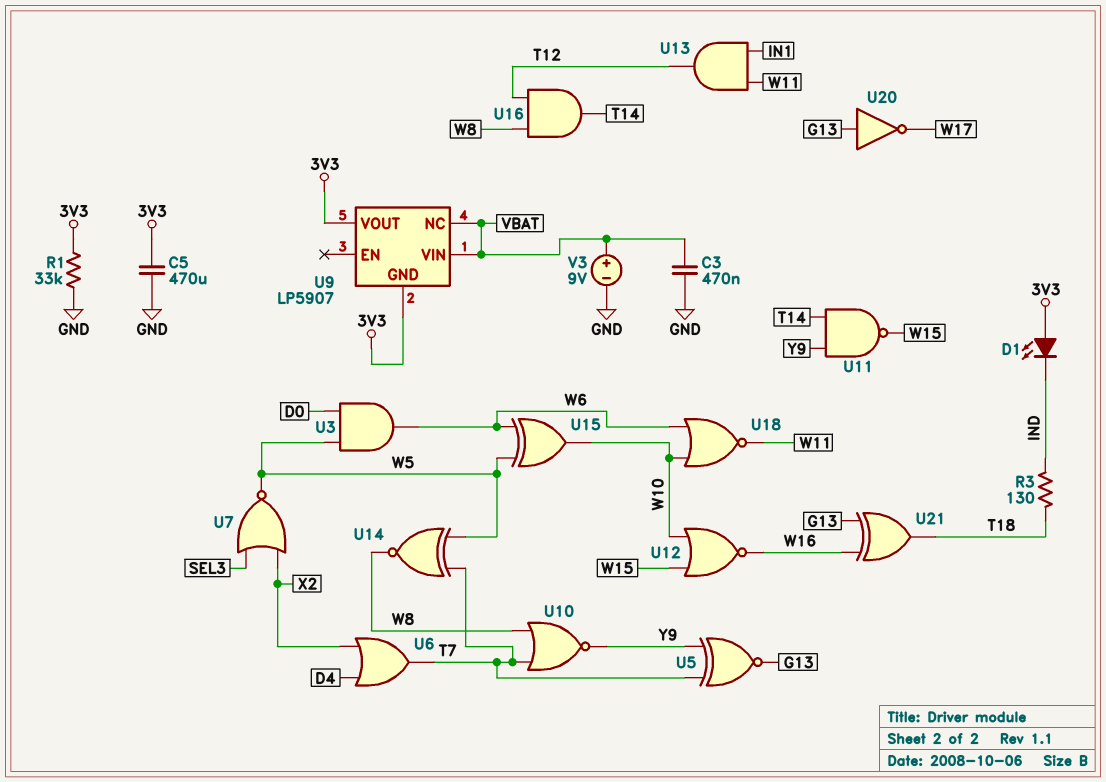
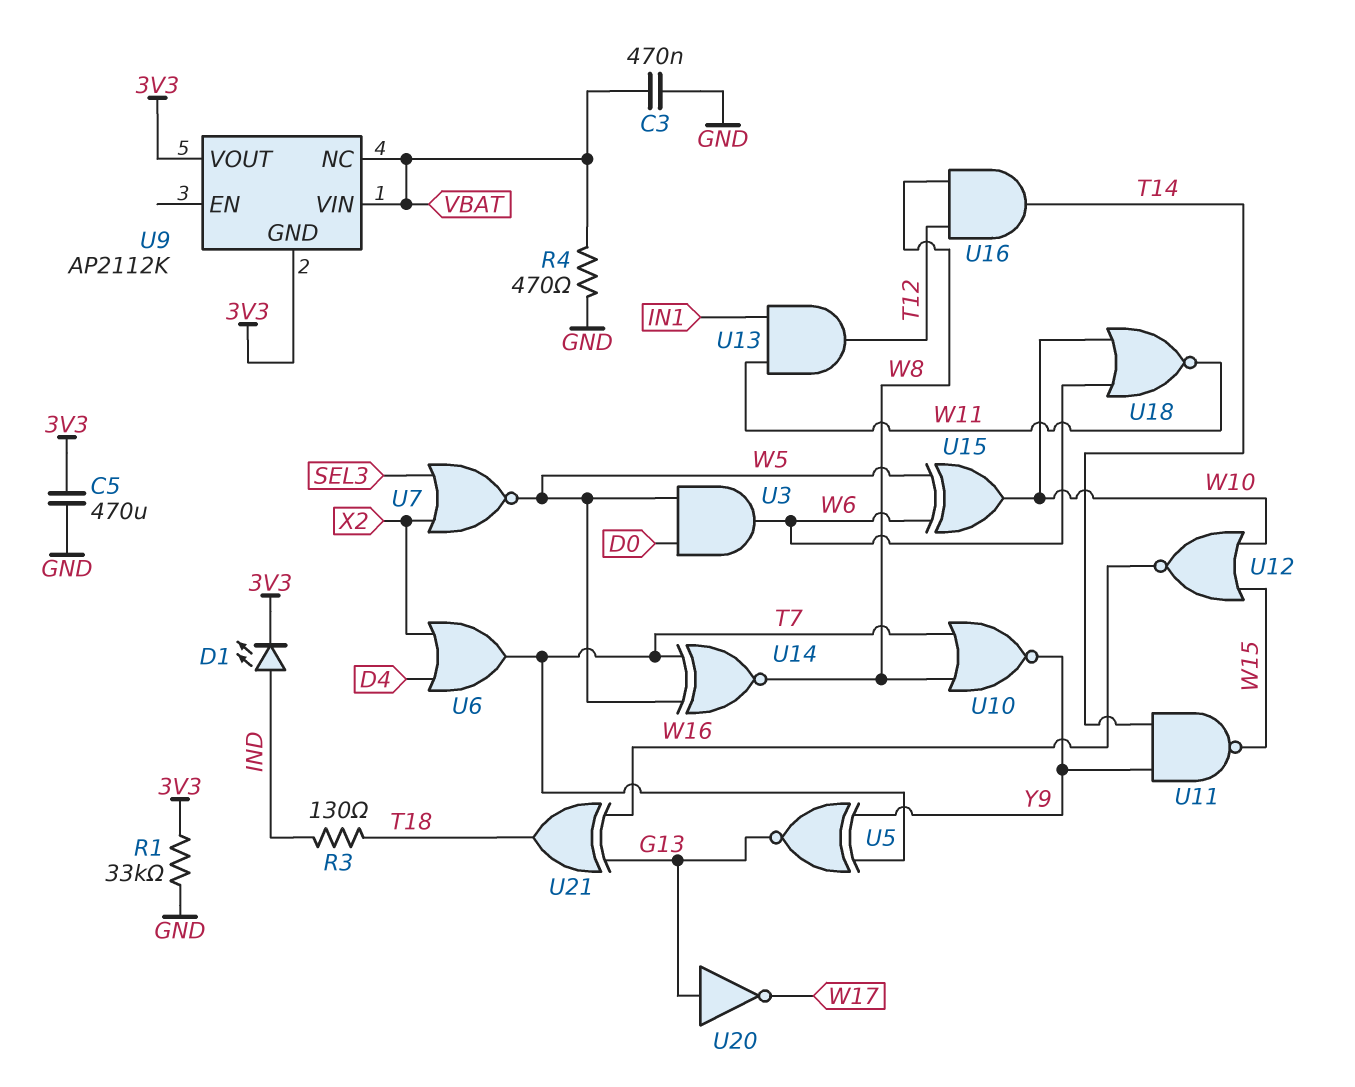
D1: LED (A 3V3, K IND) -> LED (A IND, K 3V3)
R4: none -> 470 (GND, VBAT)
U9: LP5907 -> AP2112K
V3: 9V (plus VBAT, minus GND) -> none

